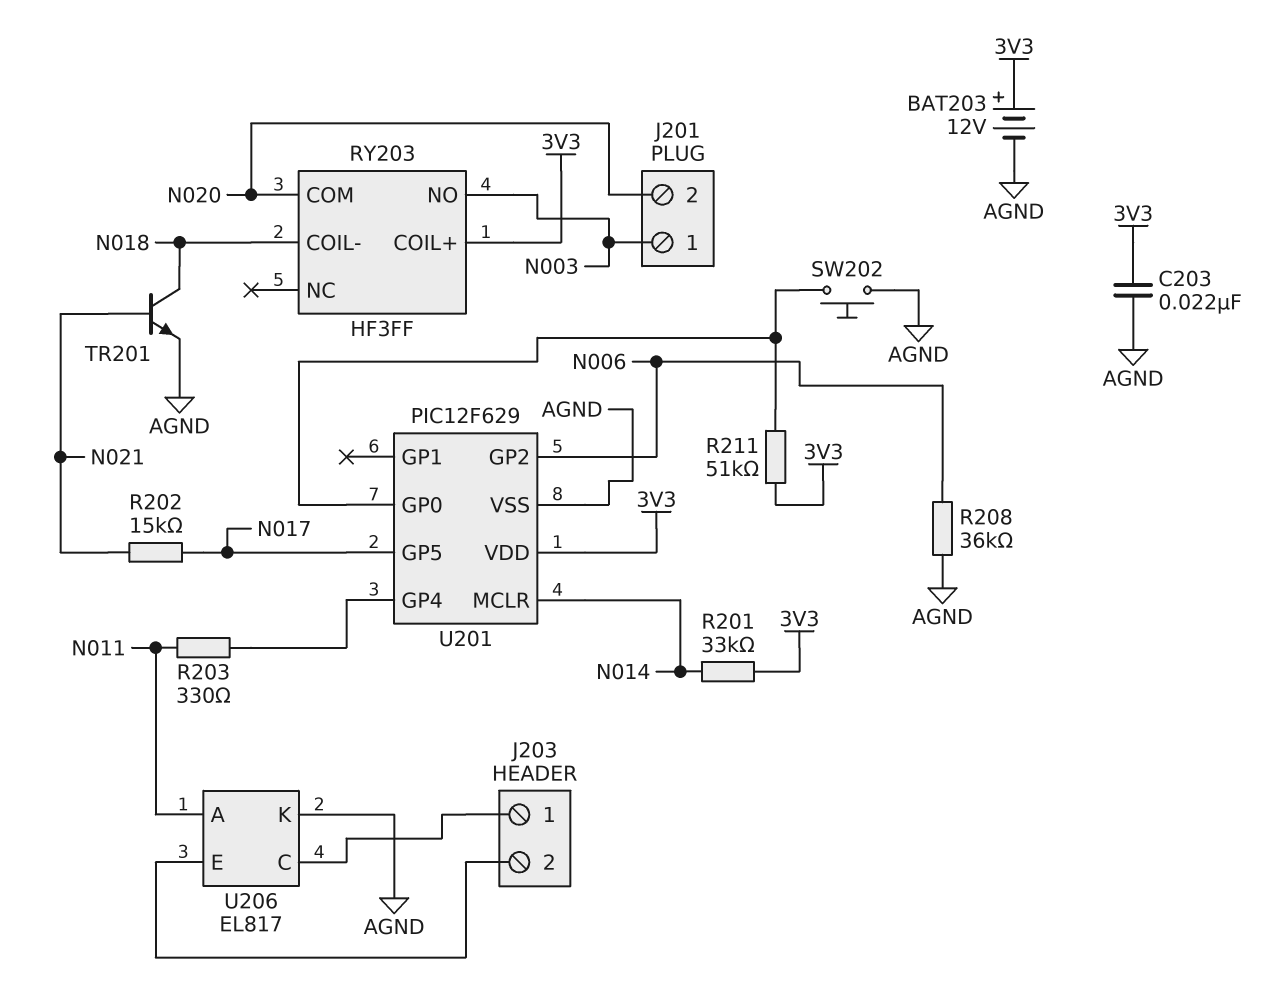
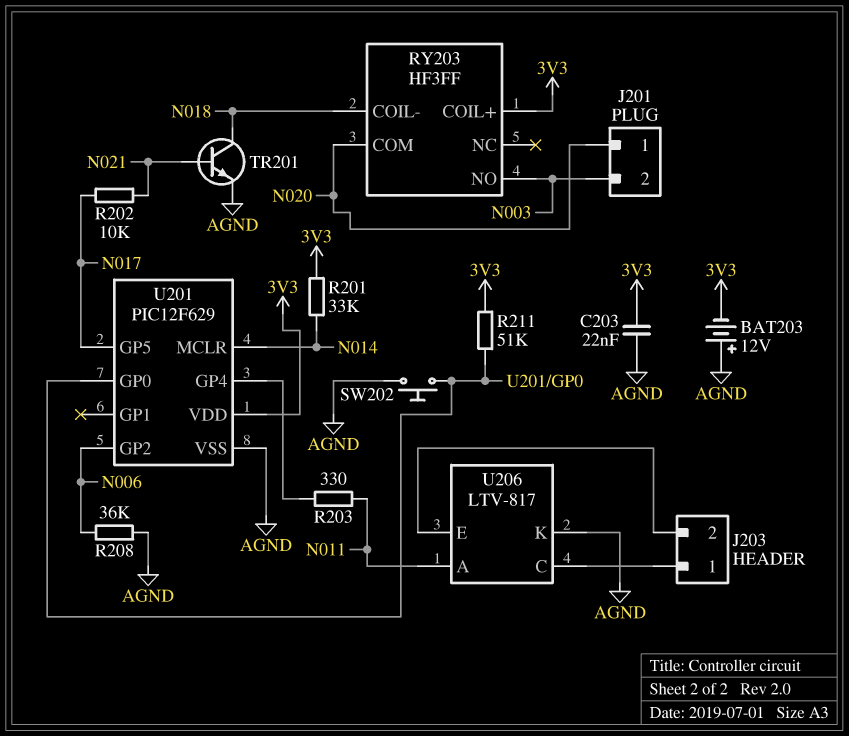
BAT203: 12V (plus 3V3, minus AGND) -> 12V (plus AGND, minus 3V3)
J201 pin 1: N003 -> N020
J201 pin 2: N020 -> N003
R202: 15k (N017, N021) -> 10k (N017, N021)
U206: EL817 -> LTV-817

